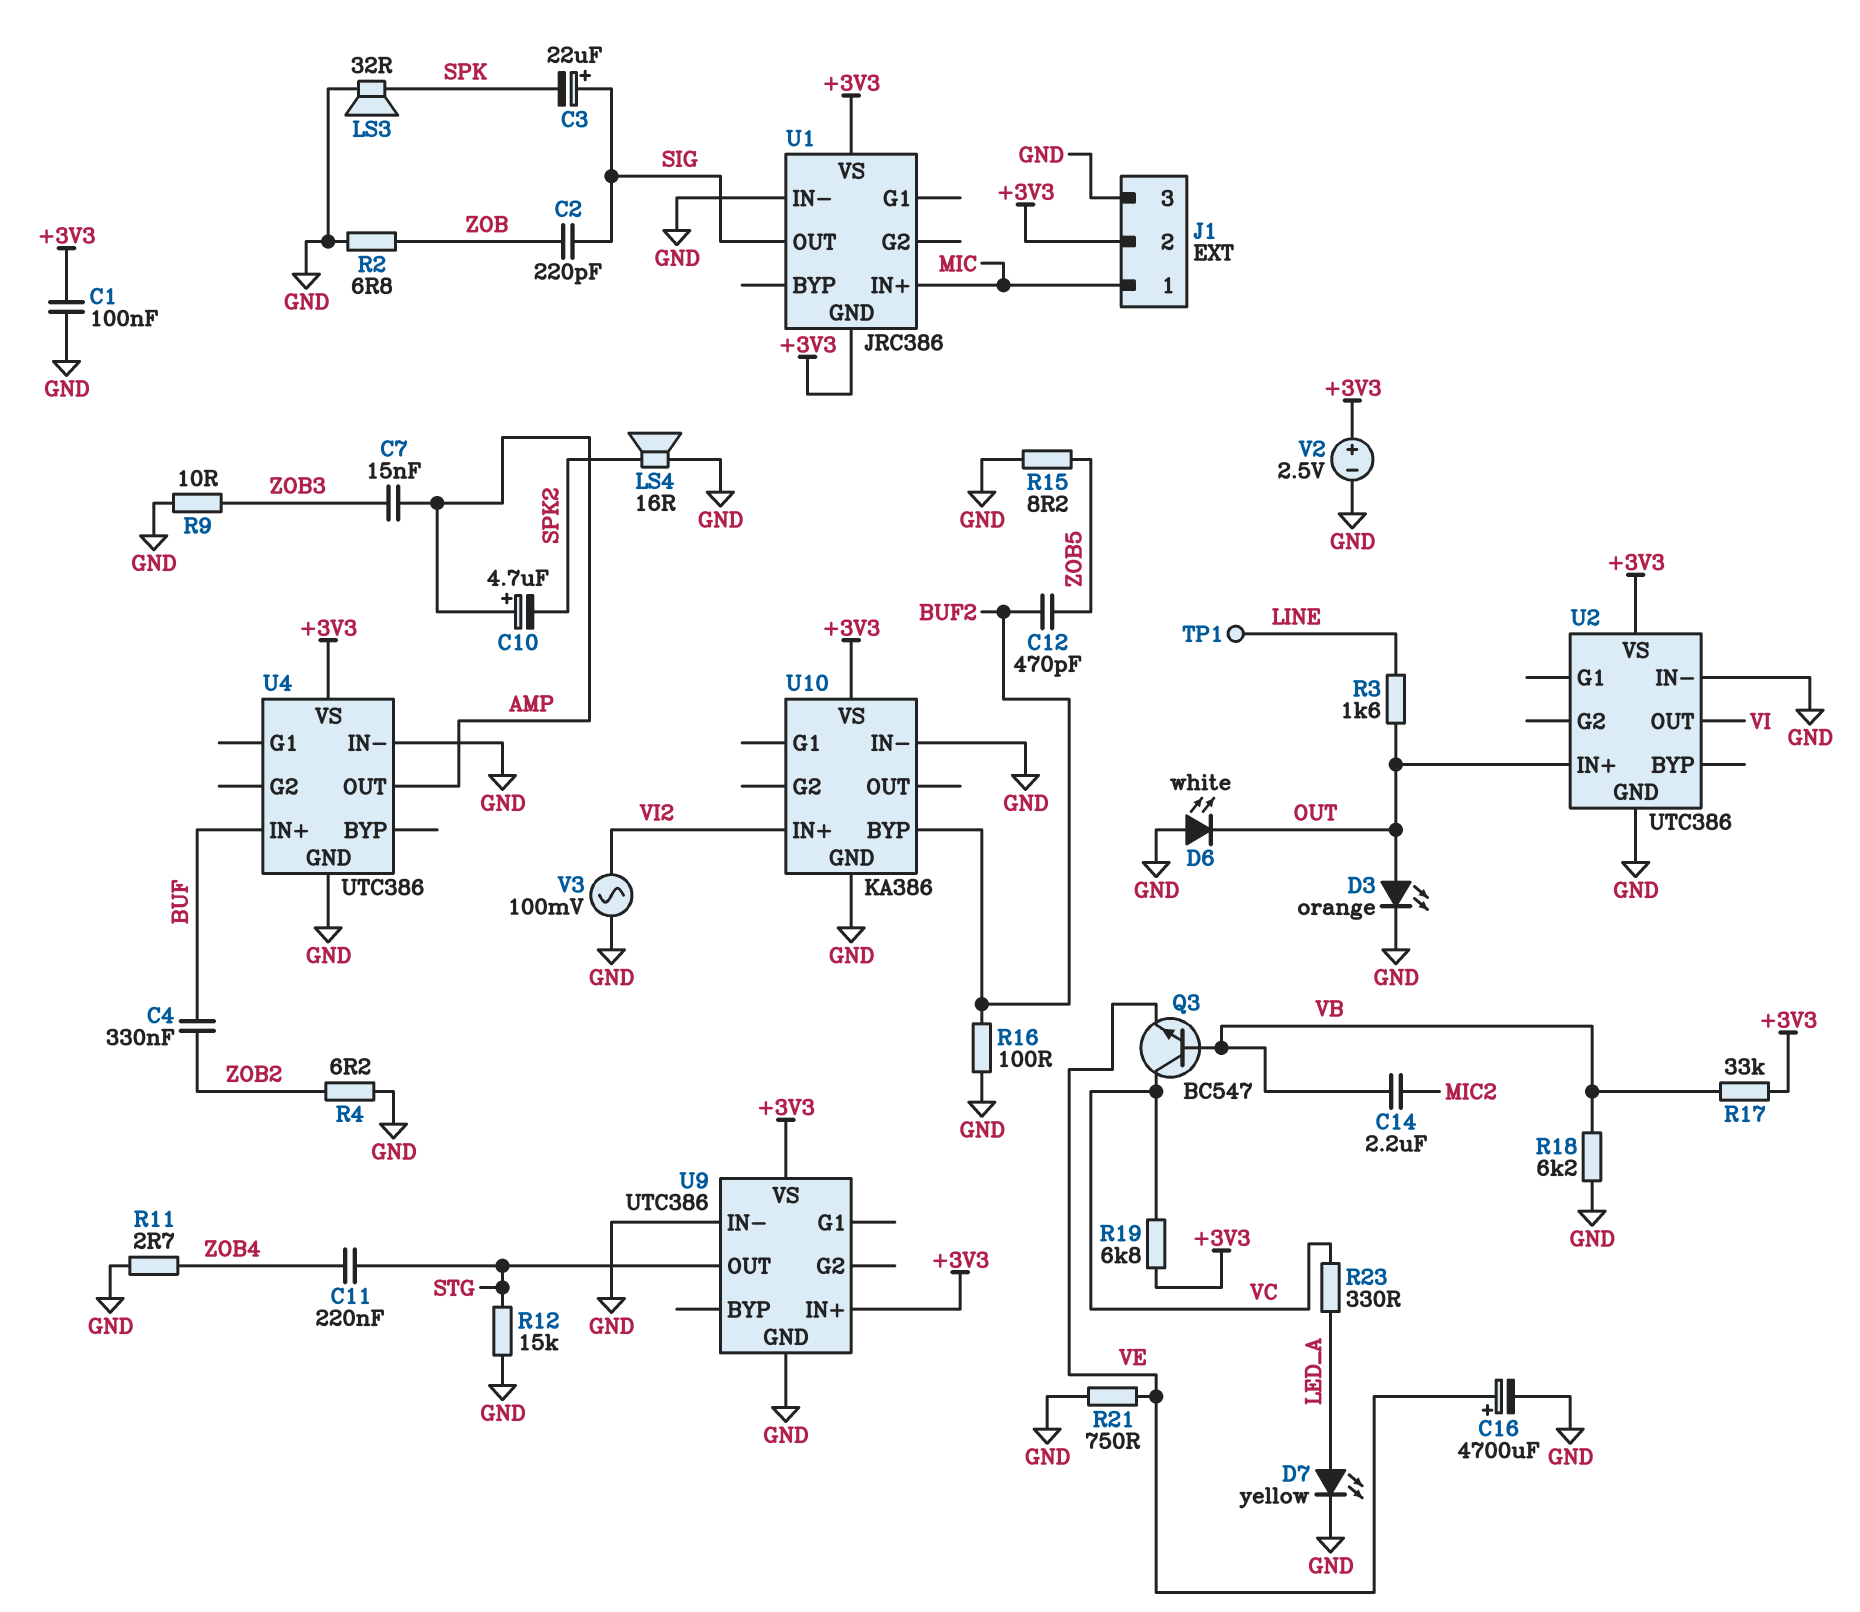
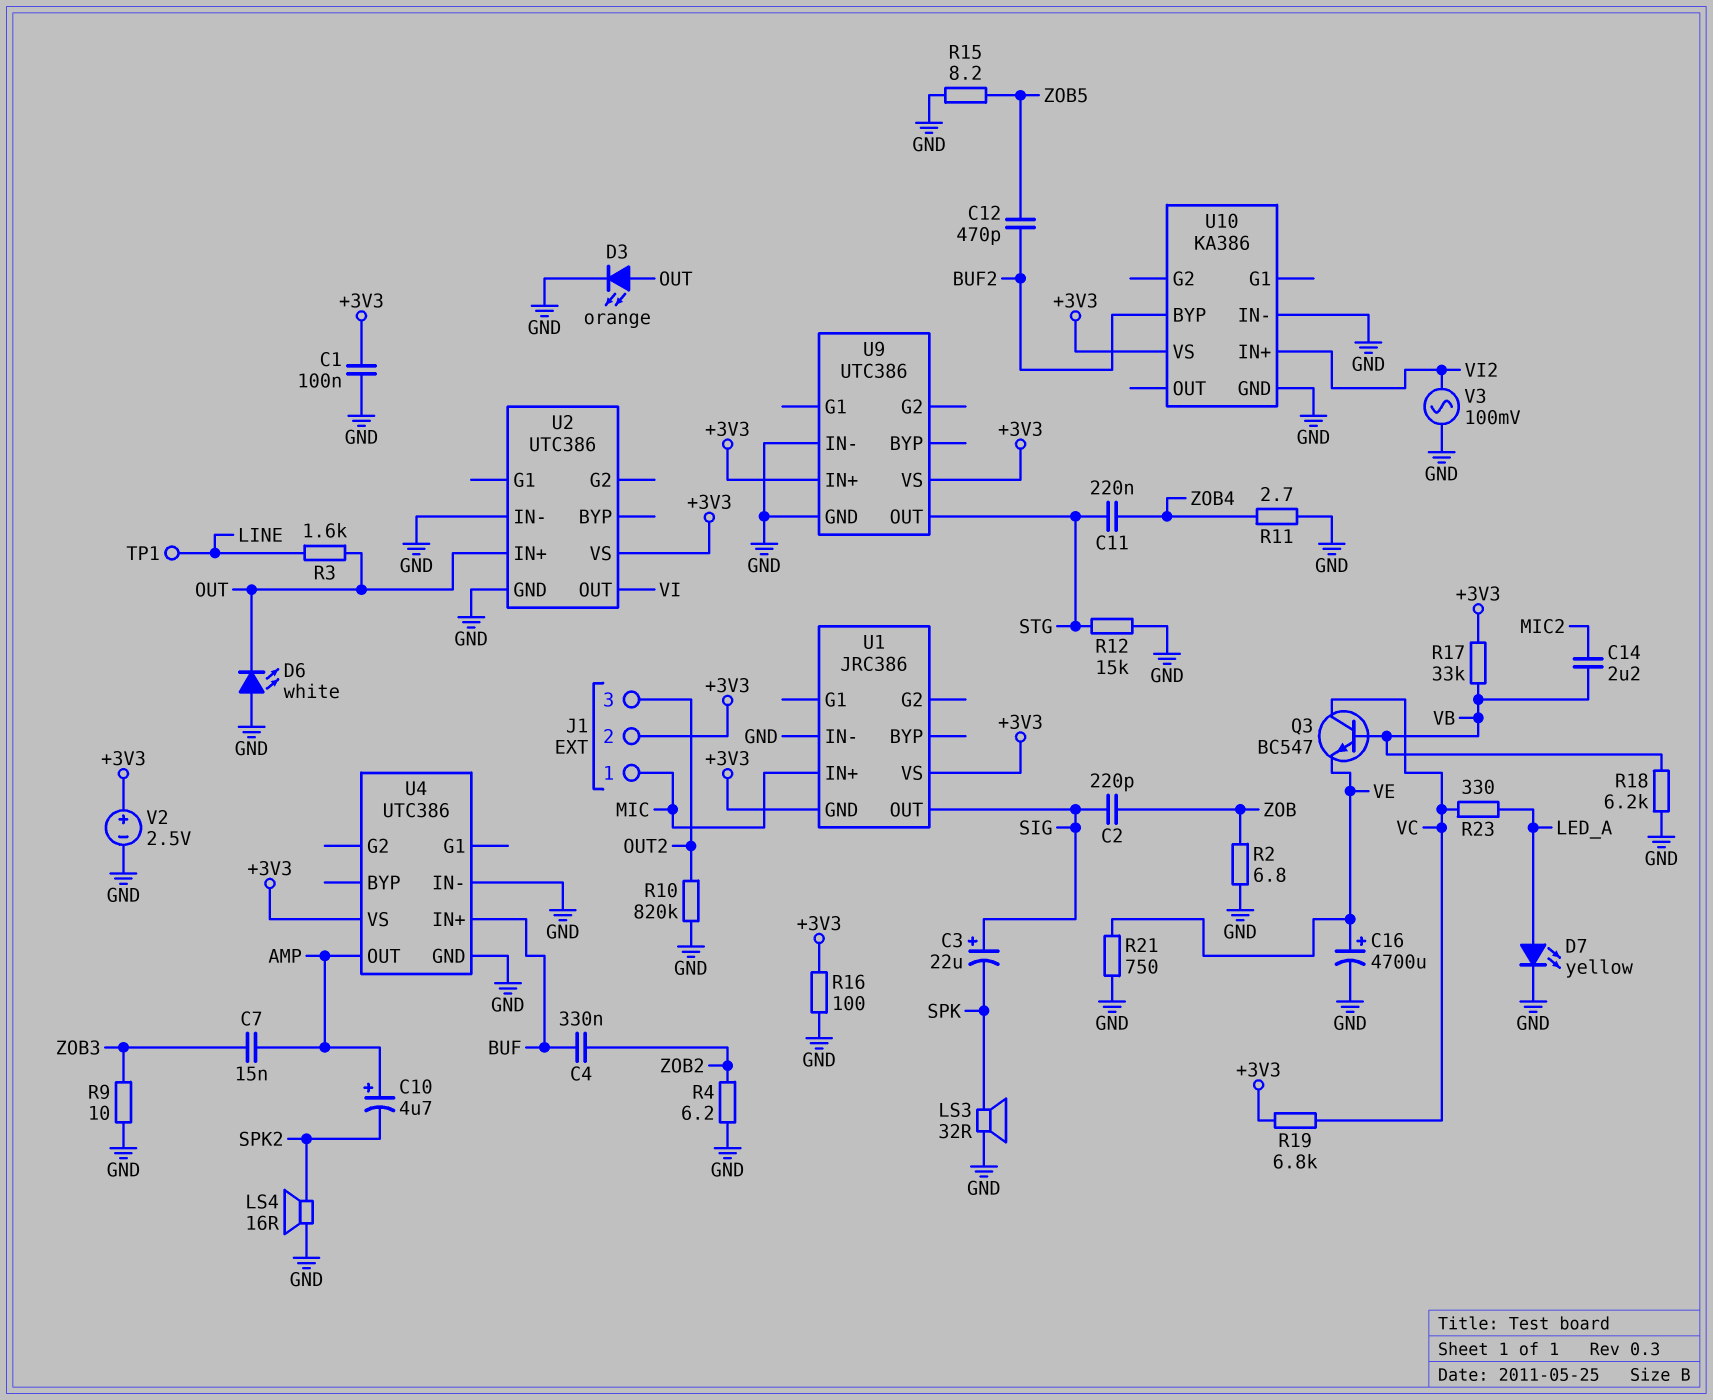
J1 pin 3: GND -> OUT2
R10: none -> 820k (GND, OUT2)
R16: 100 (BUF2, GND) -> 100 (+3V3, GND)

